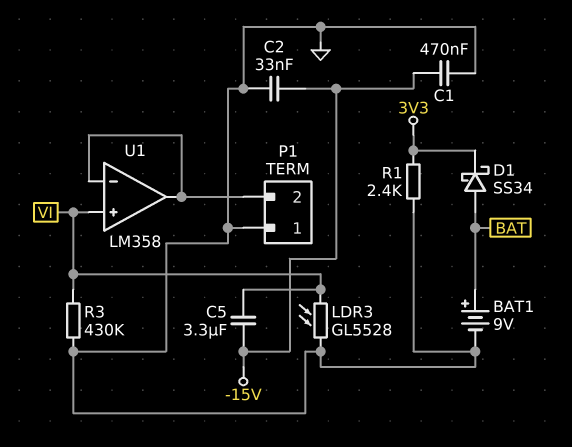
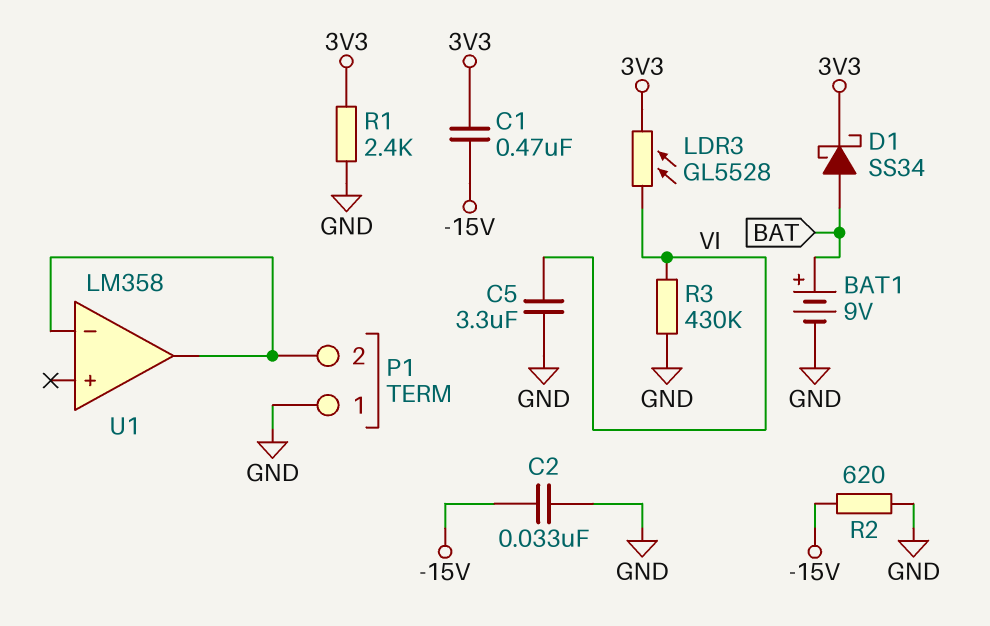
C1: 470nF (-15V, GND) -> 470nF (-15V, 3V3)
C5: 3.3uF (-15V, VI) -> 3.3uF (GND, VI)
LDR3: GL5528 (GND, VI) -> GL5528 (3V3, VI)
R2: none -> 620 (-15V, GND)
U1 pin in+: VI -> none

